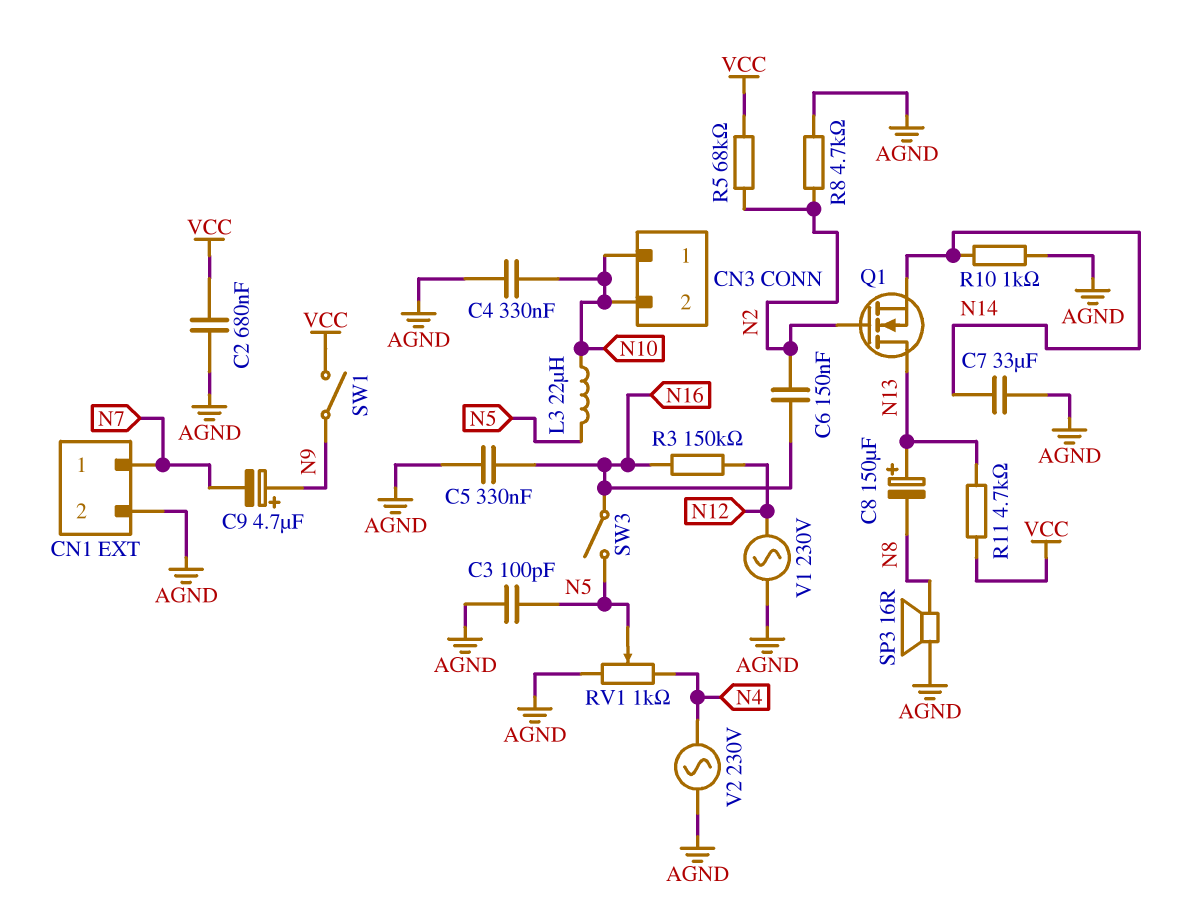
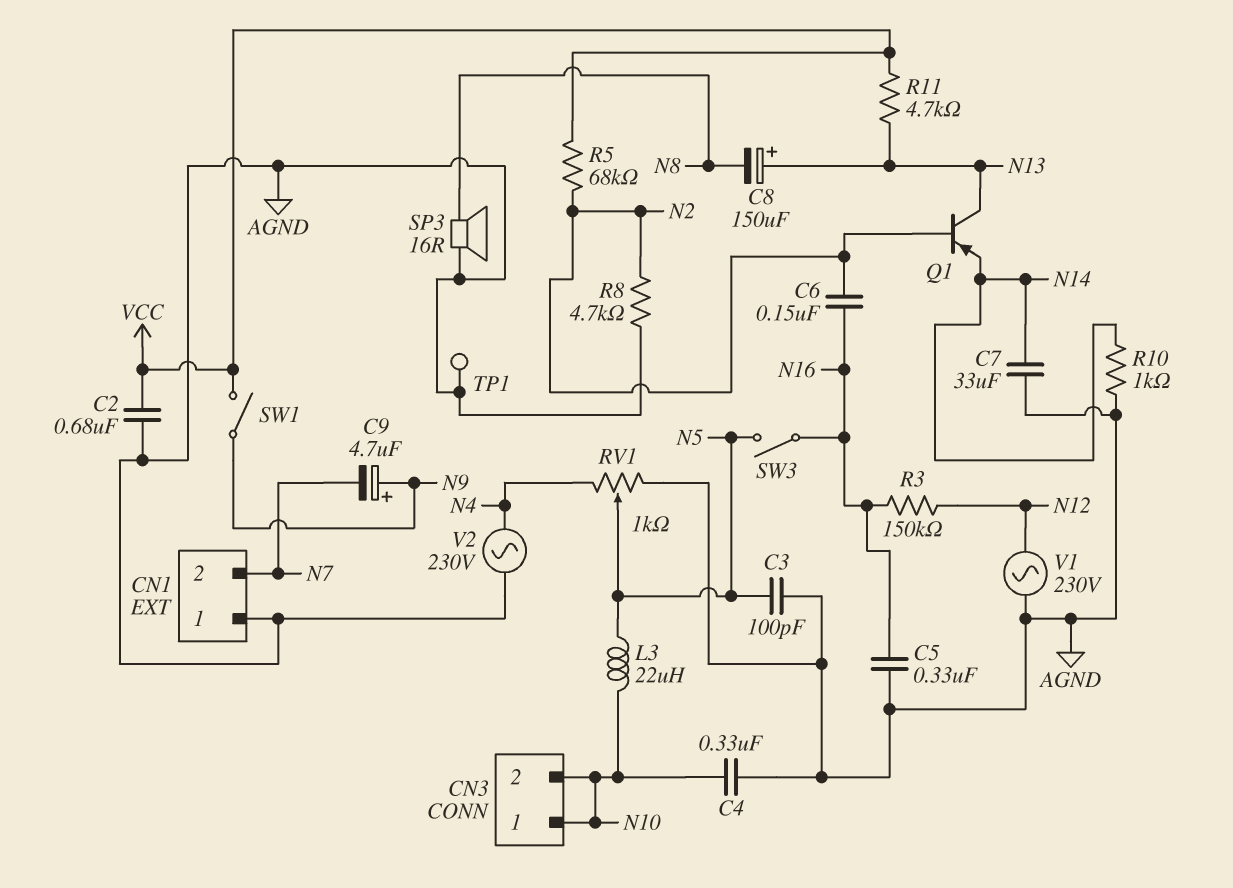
CN1 pin 1: N7 -> AGND
CN1 pin 2: AGND -> N7
Q1: NMOS (G N2, D N13, S N14) -> PNP (B N2, C N13, E N14)
TP1: none -> test point (AGND)

